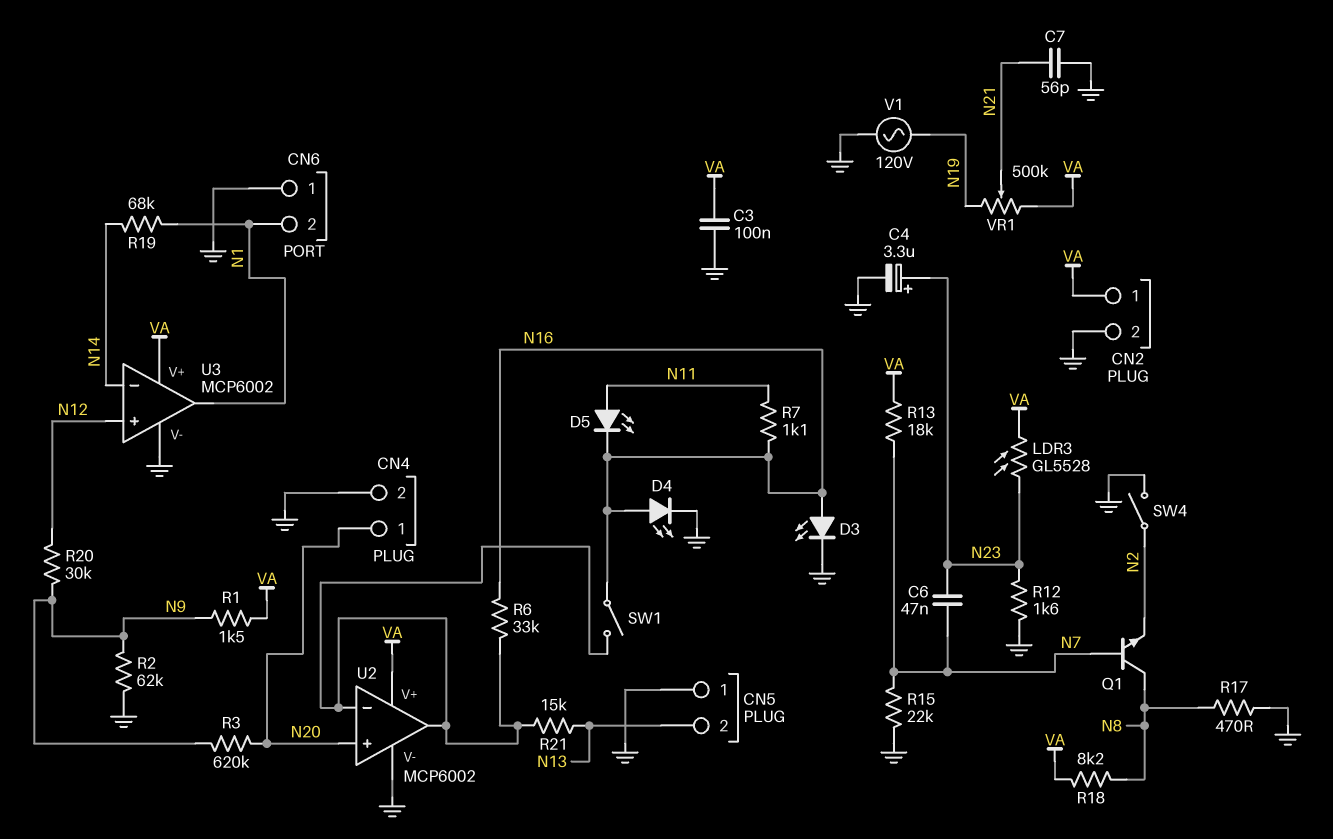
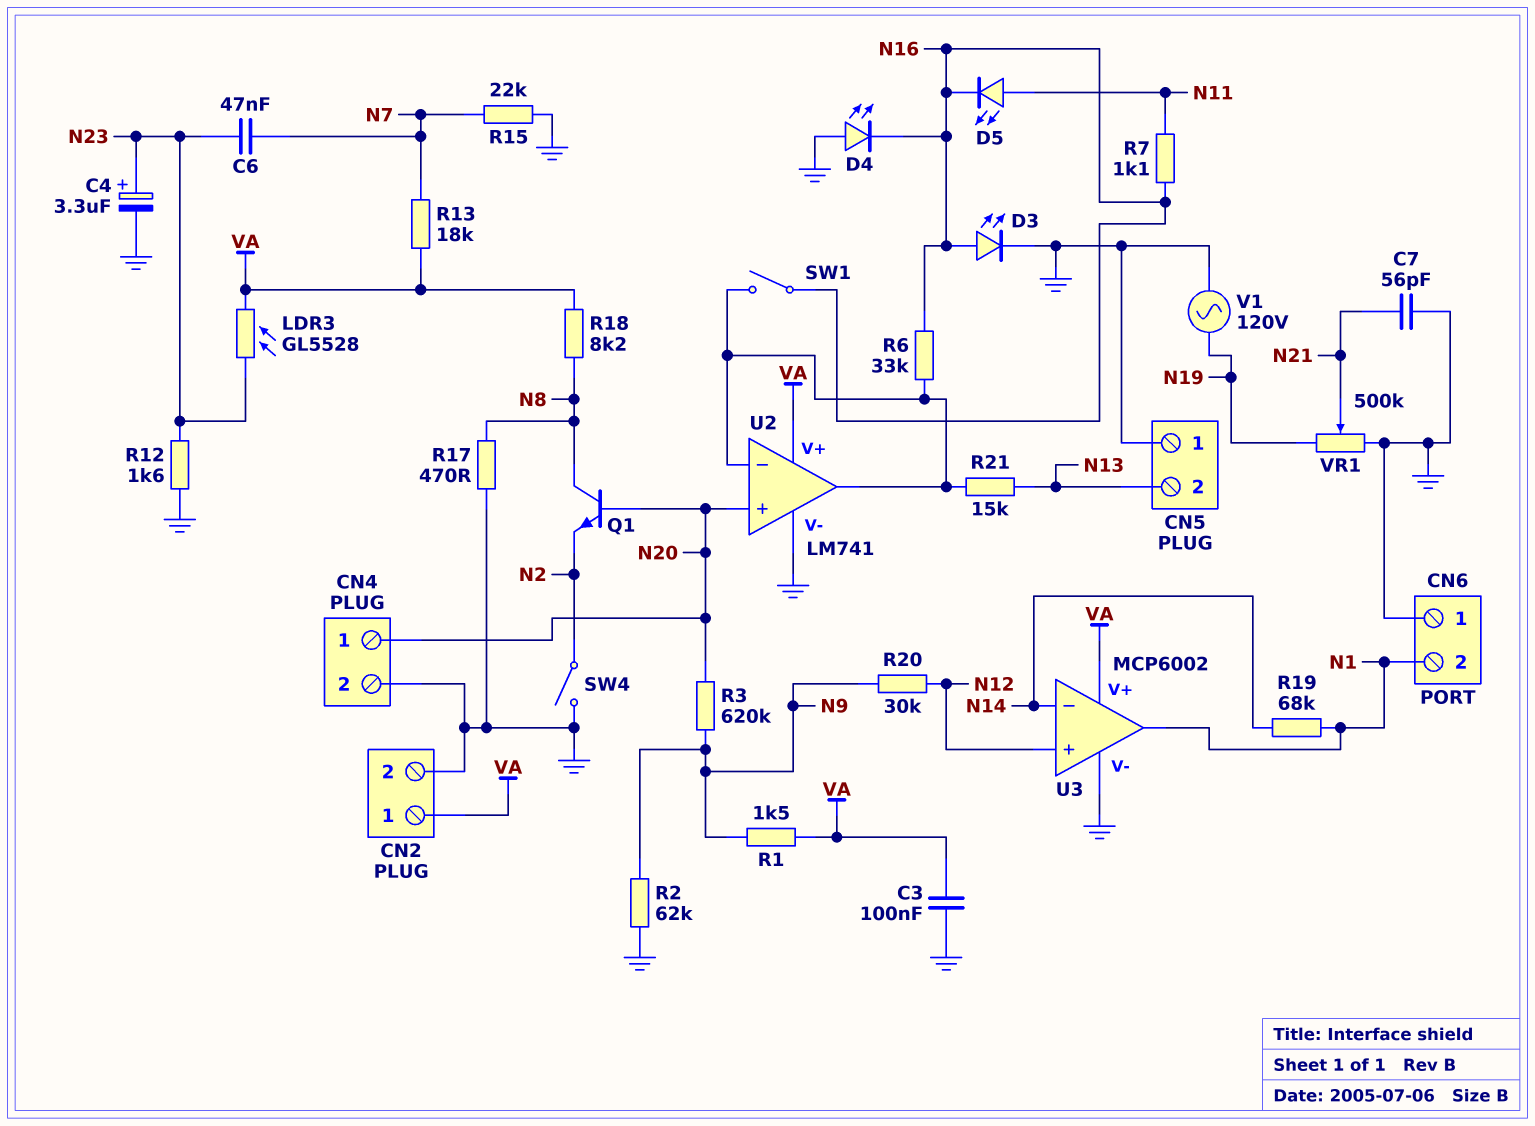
D4: LED (A N16, K GND) -> LED (A GND, K N16)
Q1: NPN (B N7, C N8, E N2) -> NPN (B N20, C N8, E N2)
U2: MCP6002 -> LM741
VR1: 500k (N19, VA, wiper N21) -> 500k (GND, N19, wiper N21)

